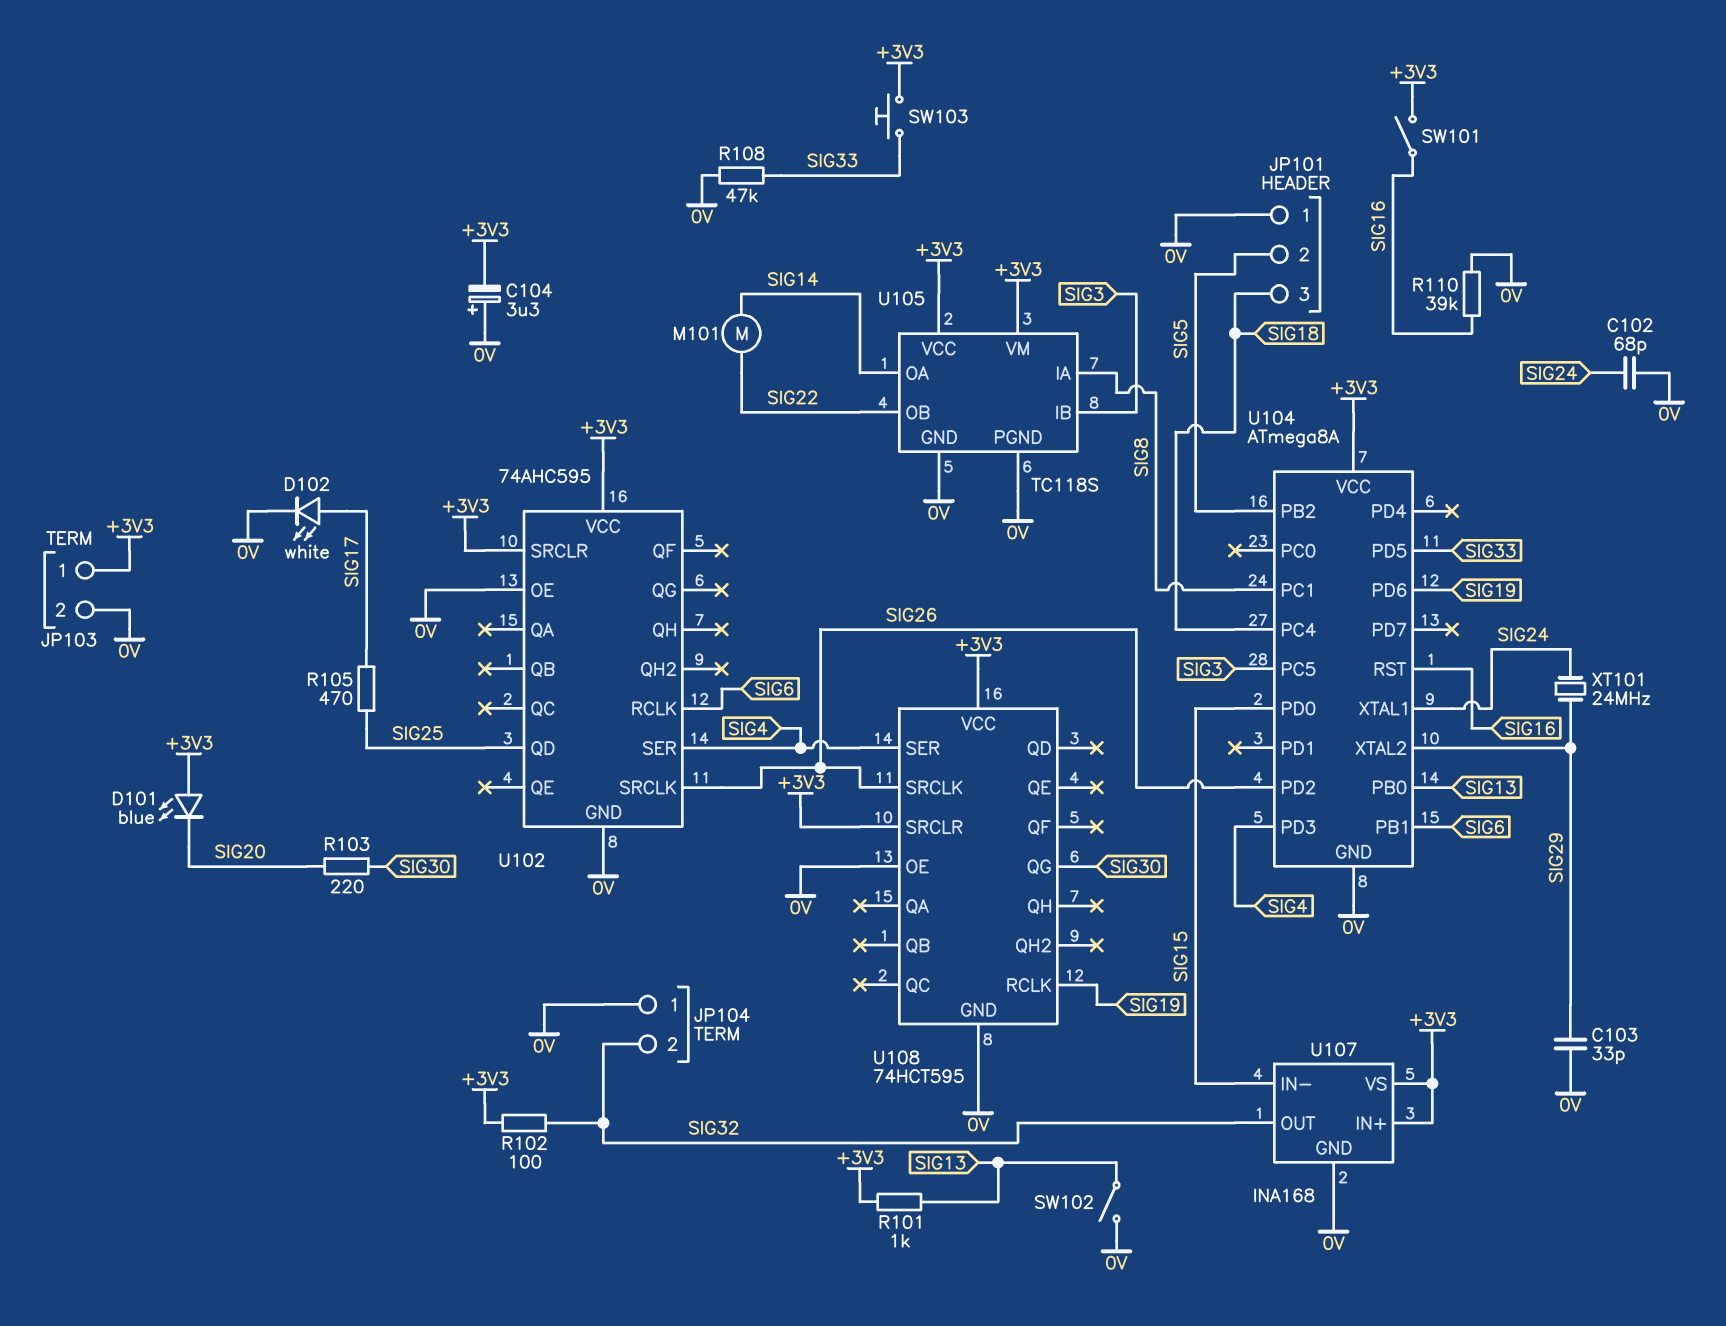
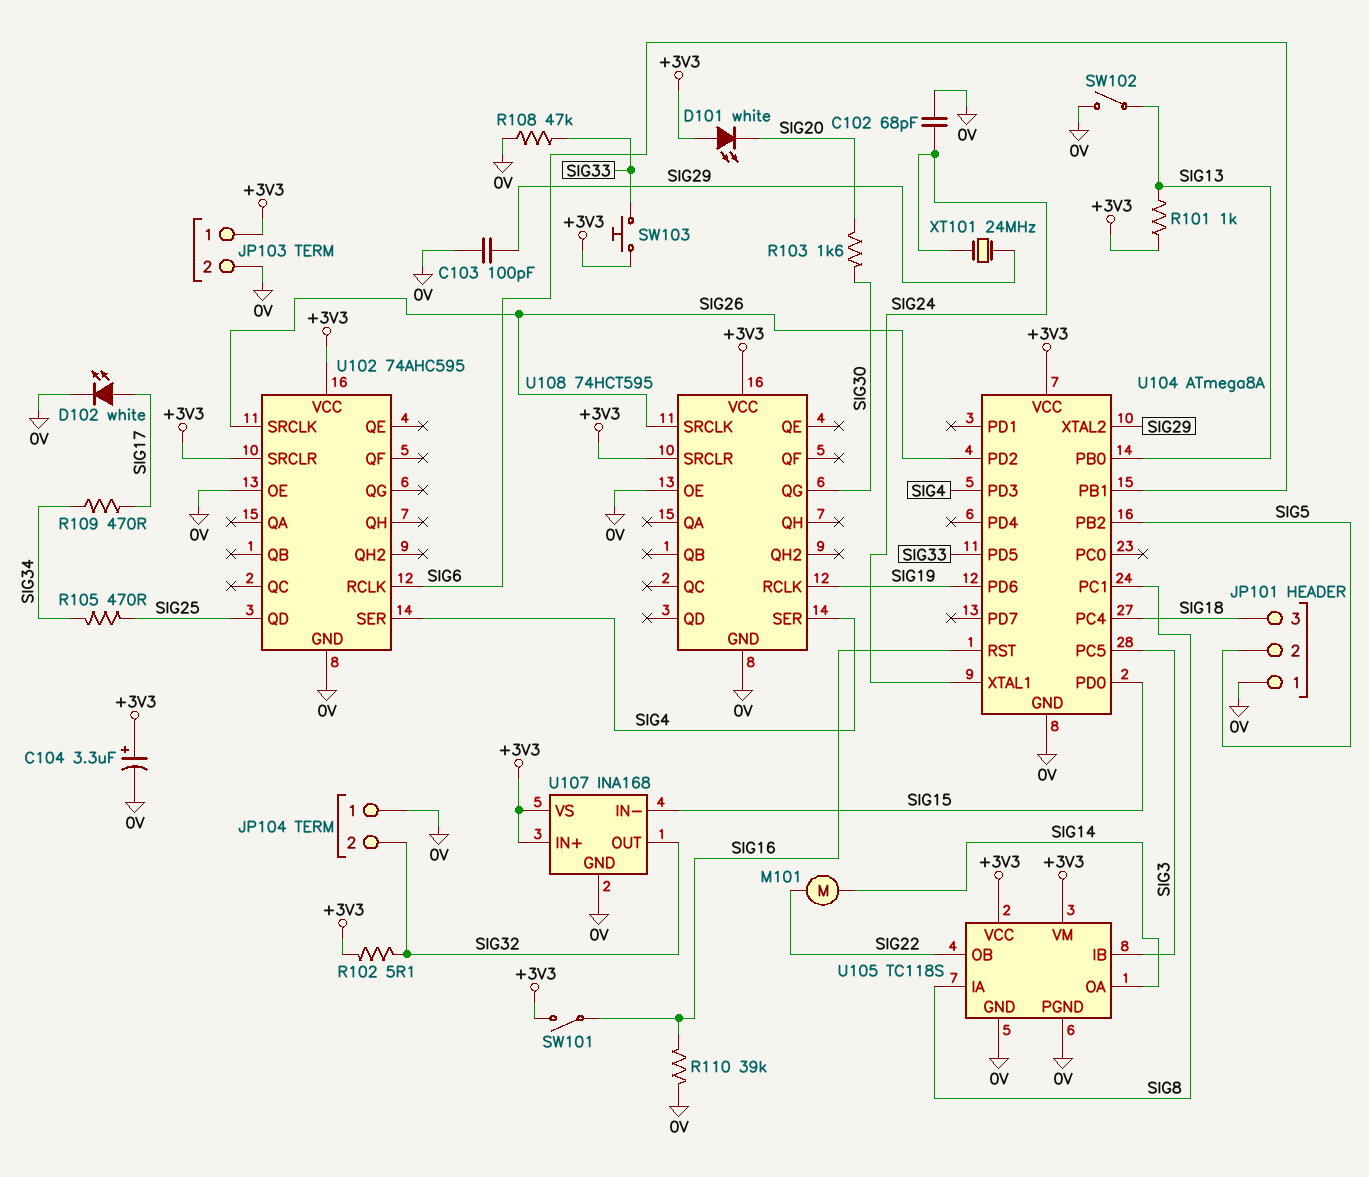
C103: 33pF (0V, SIG29) -> 100pF (0V, SIG29)
C104: 3.3uF (plus 0V, minus +3V3) -> 3.3uF (plus +3V3, minus 0V)
D101: LED blue (A +3V3, K SIG20) -> LED white (A +3V3, K SIG20)
R102: 100 (+3V3, SIG32) -> 5.1 (+3V3, SIG32)
R103: 220 (SIG20, SIG30) -> 1.6k (SIG20, SIG30)
R105: 470 (SIG17, SIG25) -> 470 (SIG25, SIG34)
R109: none -> 470 (SIG17, SIG34)

